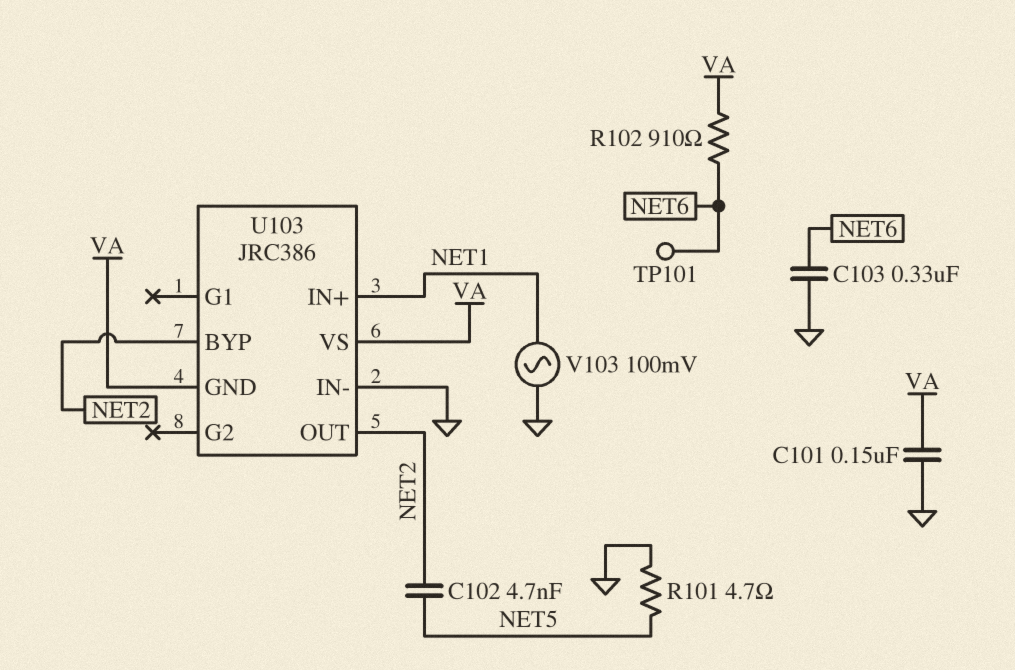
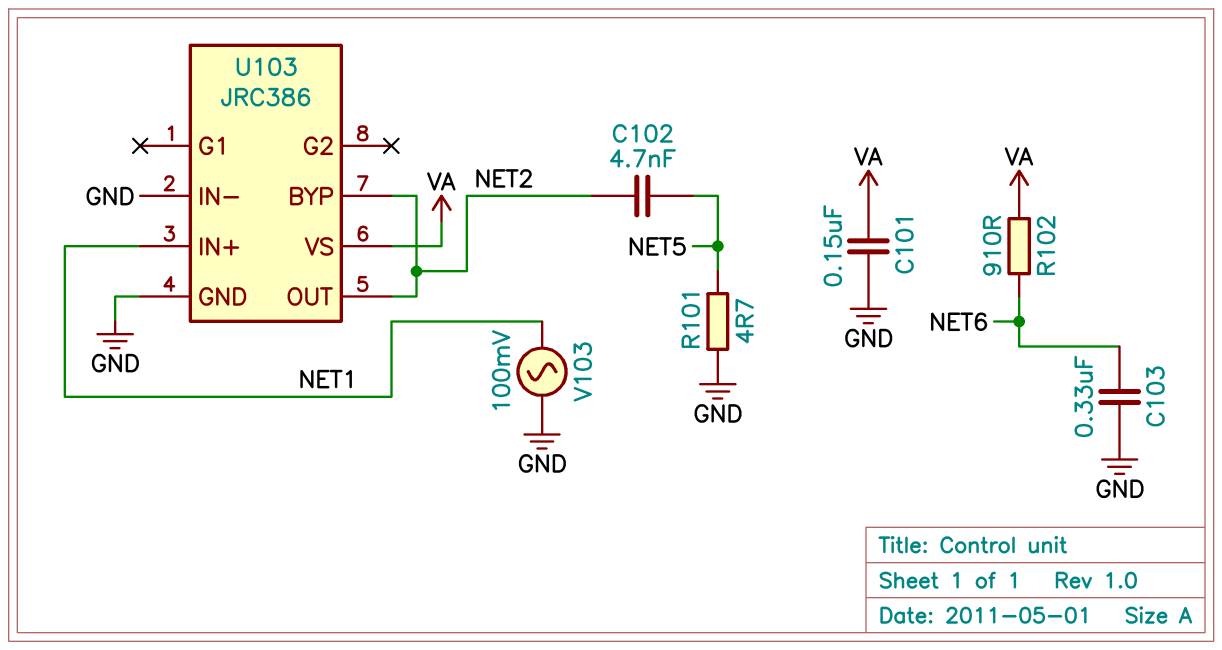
TP101: test point (NET6) -> none
U103 pin GND: VA -> GND

